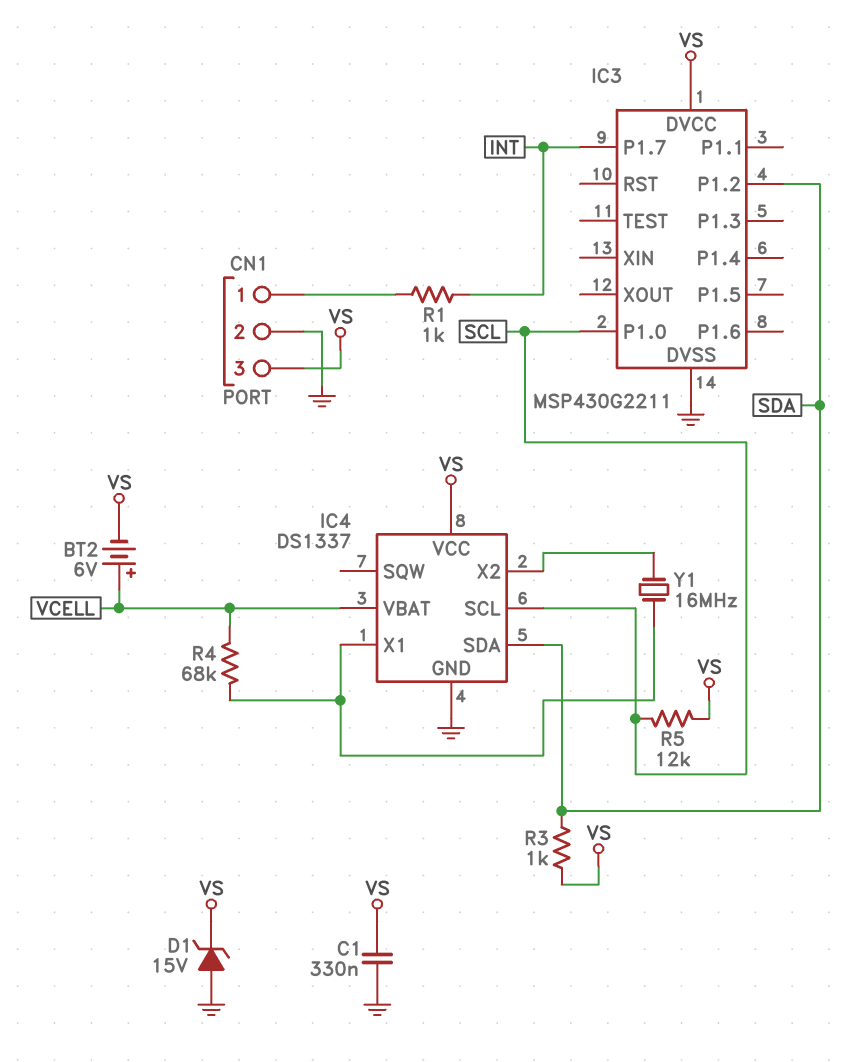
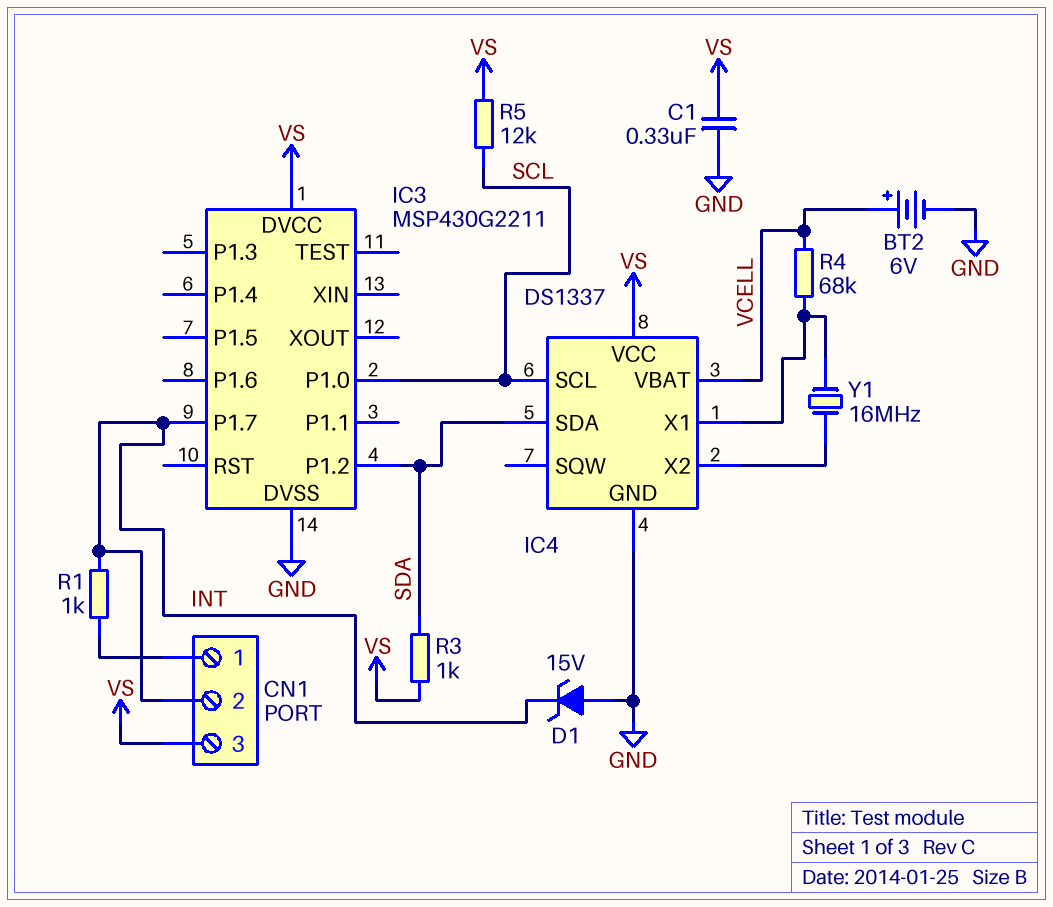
BT2: 6V (plus VCELL, minus VS) -> 6V (plus VCELL, minus GND)
CN1 pin 2: GND -> INT
D1: zener 15V (A GND, K VS) -> zener 15V (A GND, K INT)

